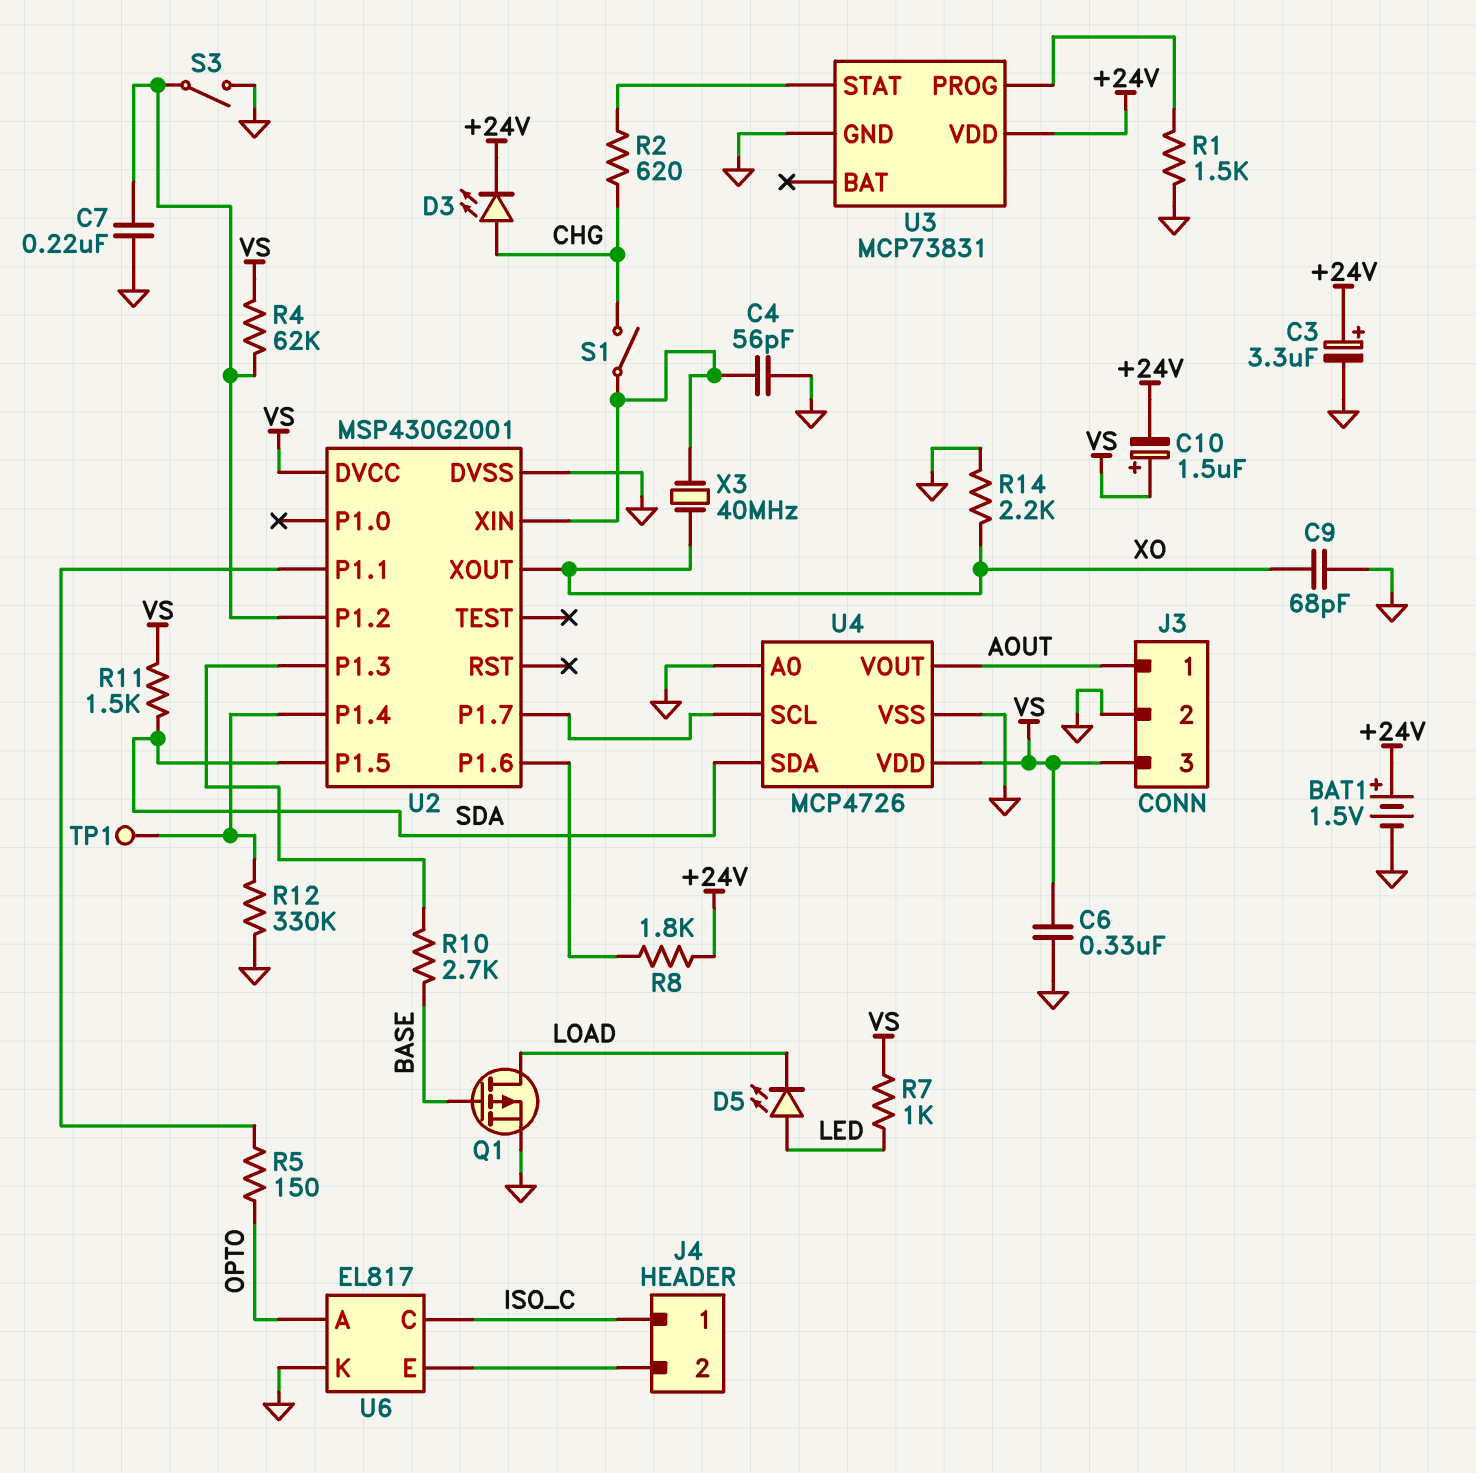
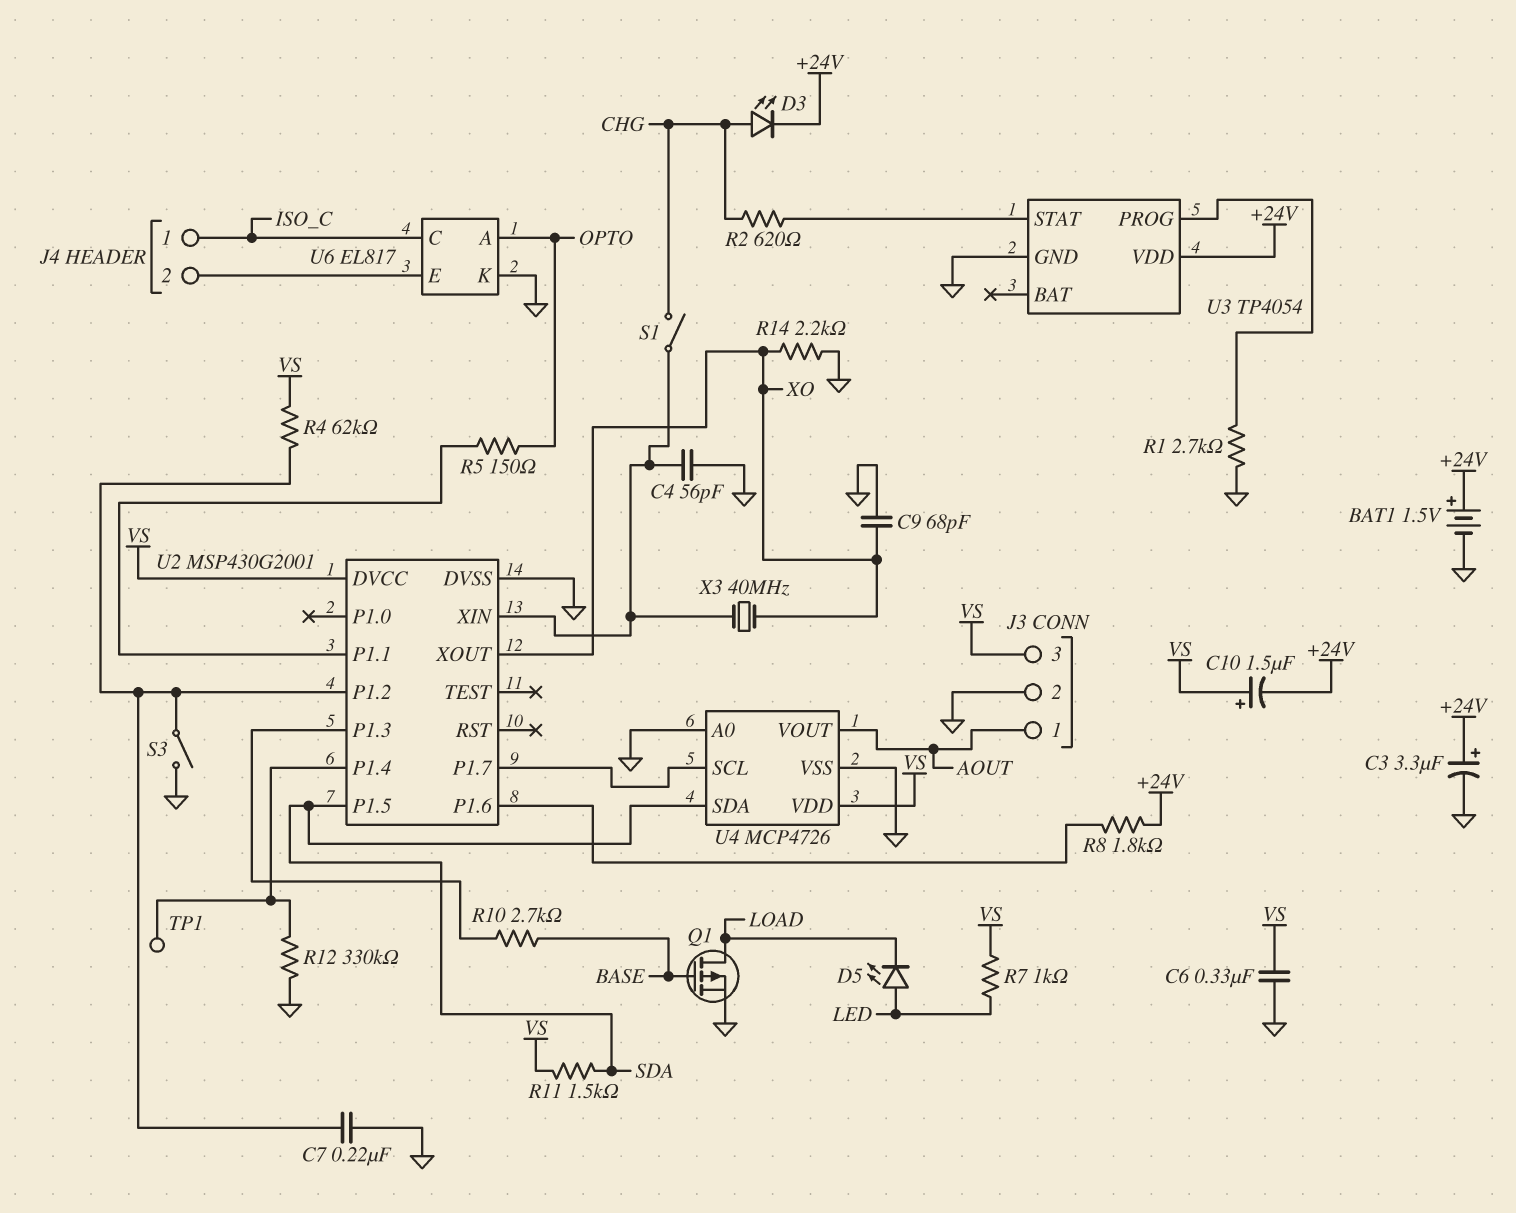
R1: 1.5k (GND, U3/PROG) -> 2.7k (GND, U3/PROG)
U3: MCP73831 -> TP4054

